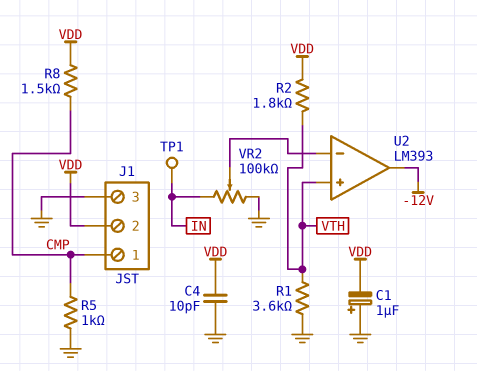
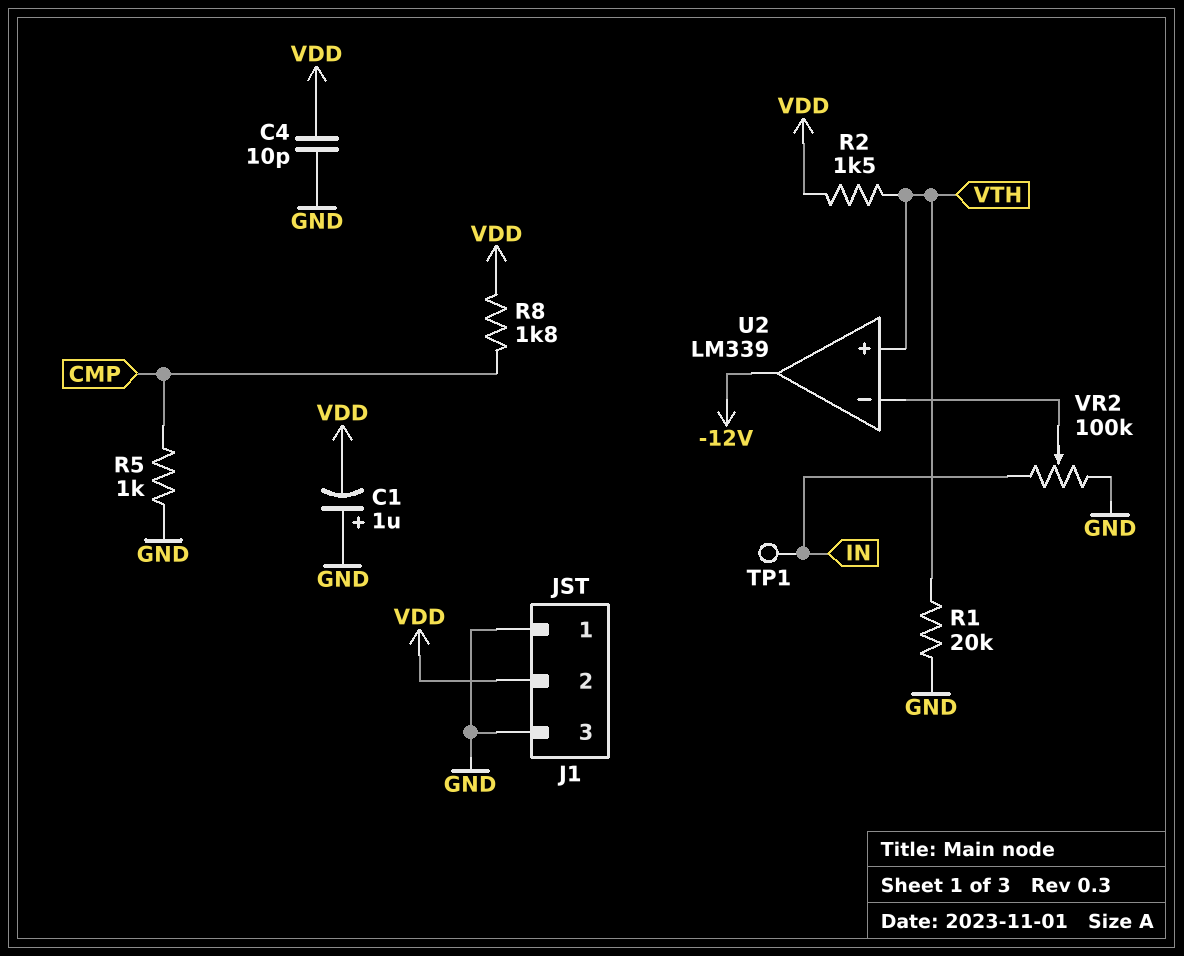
J1 pin 1: CMP -> GND
R1: 3.6k (GND, VTH) -> 20k (GND, VTH)
R2: 1.8k (VDD, VTH) -> 1.5k (VDD, VTH)
R8: 1.5k (CMP, VDD) -> 1.8k (CMP, VDD)
U2: LM393 -> LM339

